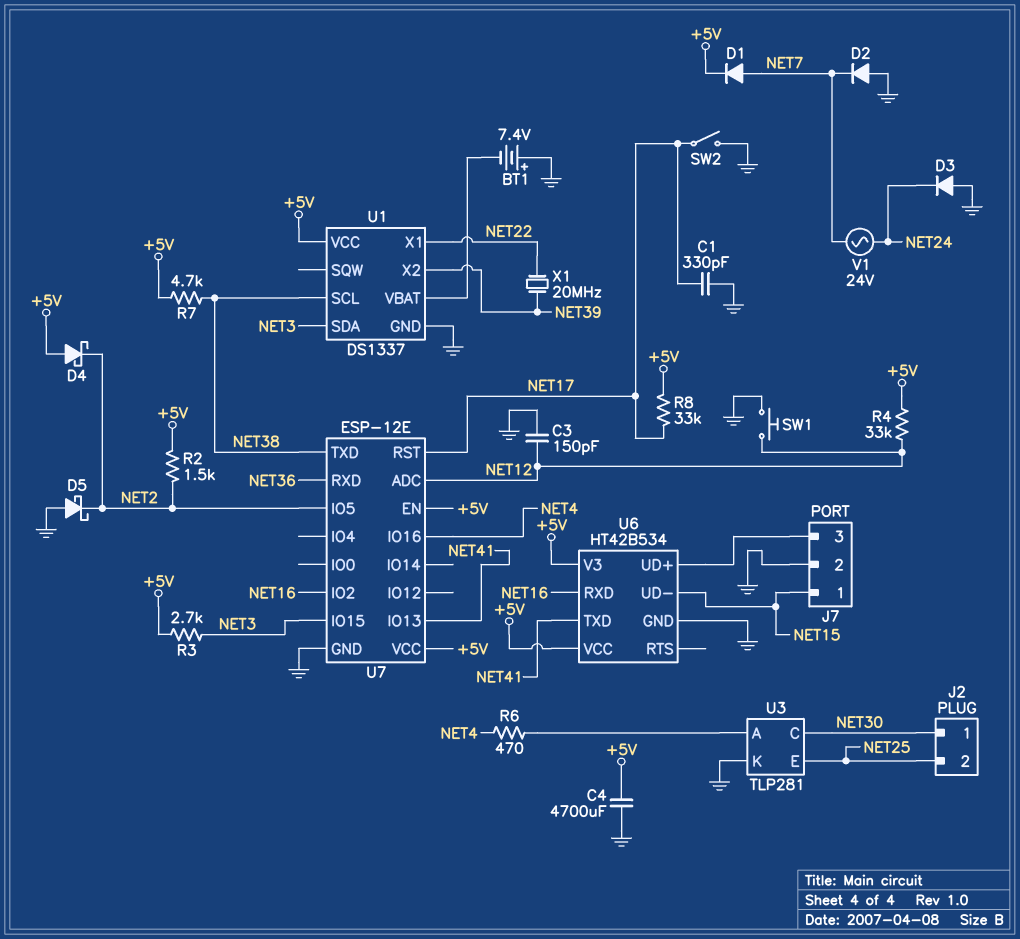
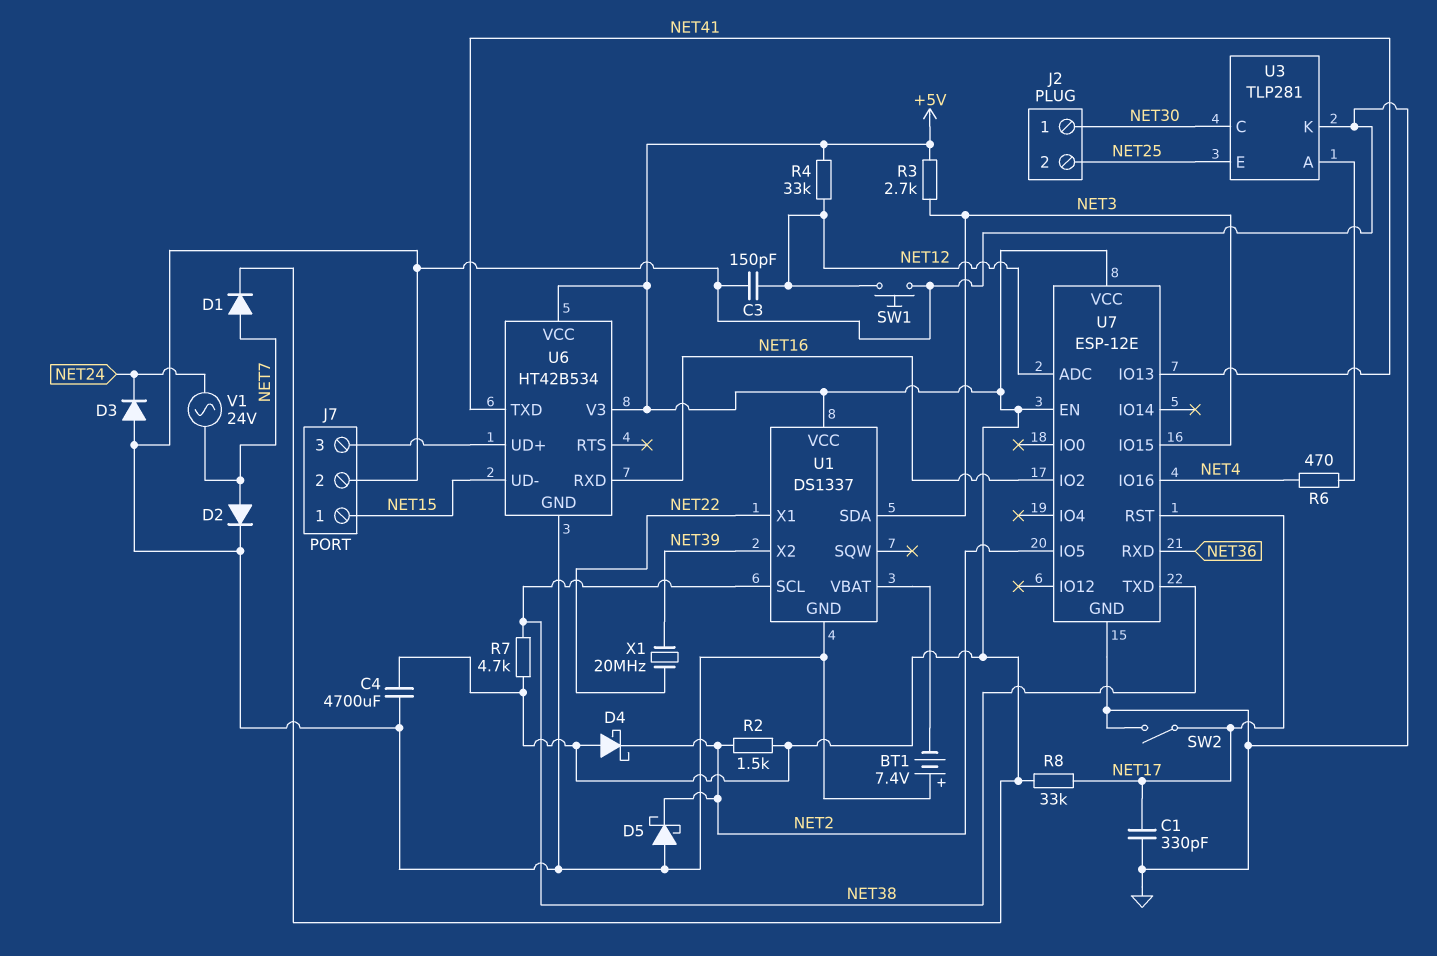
D2: diode (A GND, K NET7) -> diode (A NET7, K GND)

